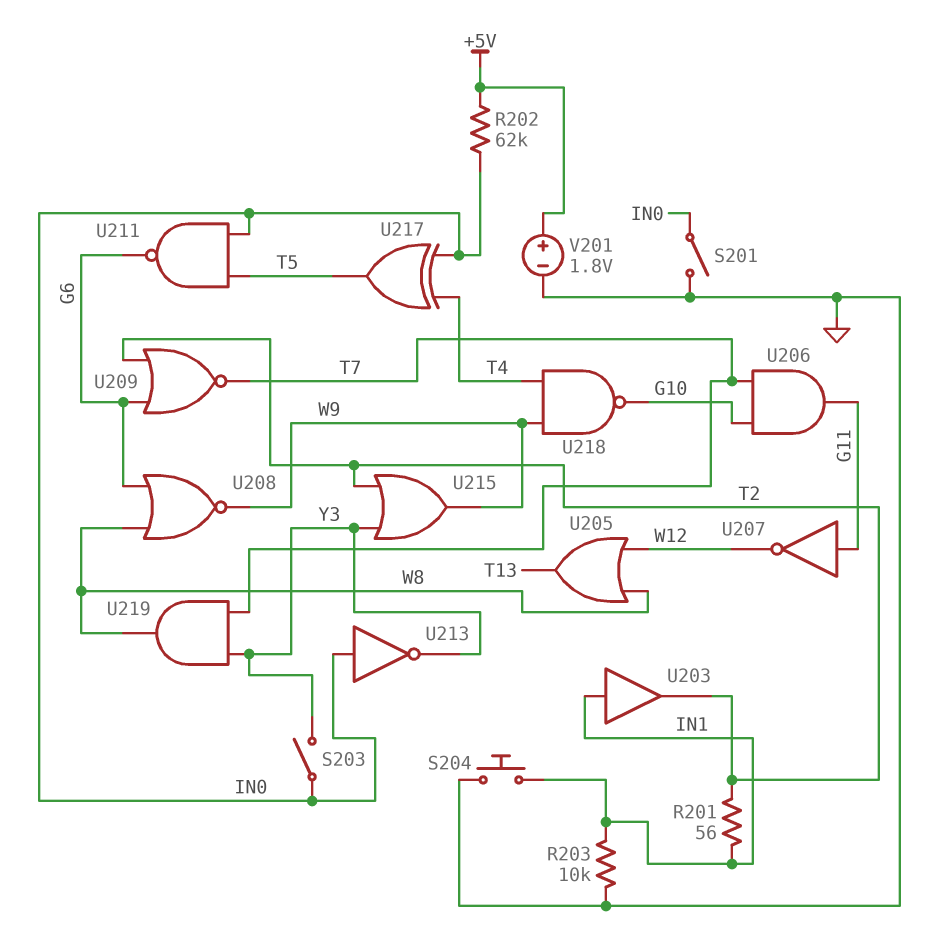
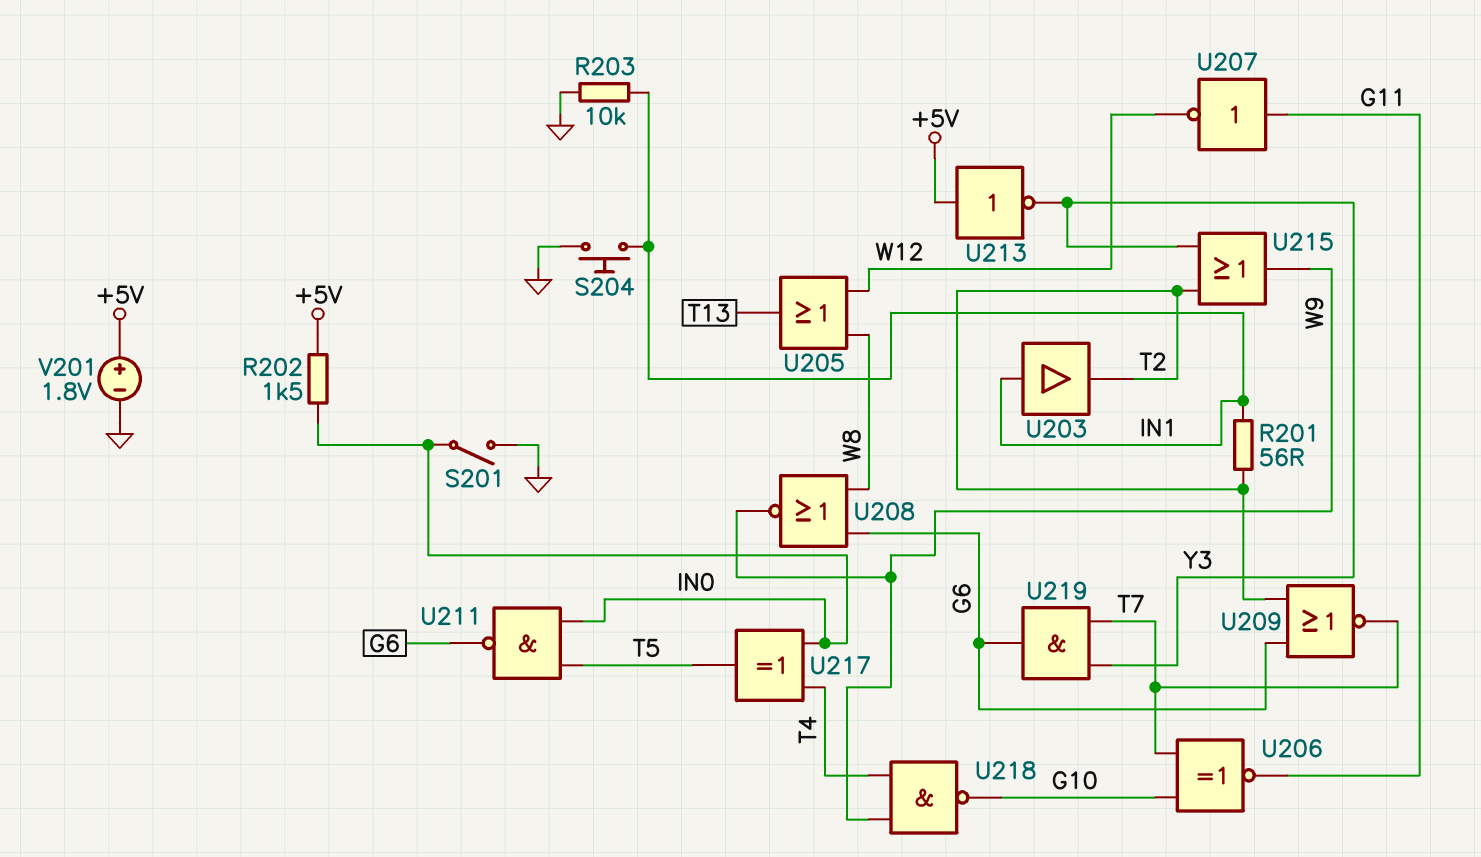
R202: 62k (+5V, IN0) -> 1.5k (+5V, IN0)
S203: switch (IN0, Y3) -> none
U206: AND (in G10, in T7, out G11) -> XNOR (in G10, in T7, out G11)
U213: NOT (in IN0, out Y3) -> NOT (in +5V, out Y3)
U219: AND (in T7, in Y3, out W8) -> AND (in T7, in Y3, out G6)

